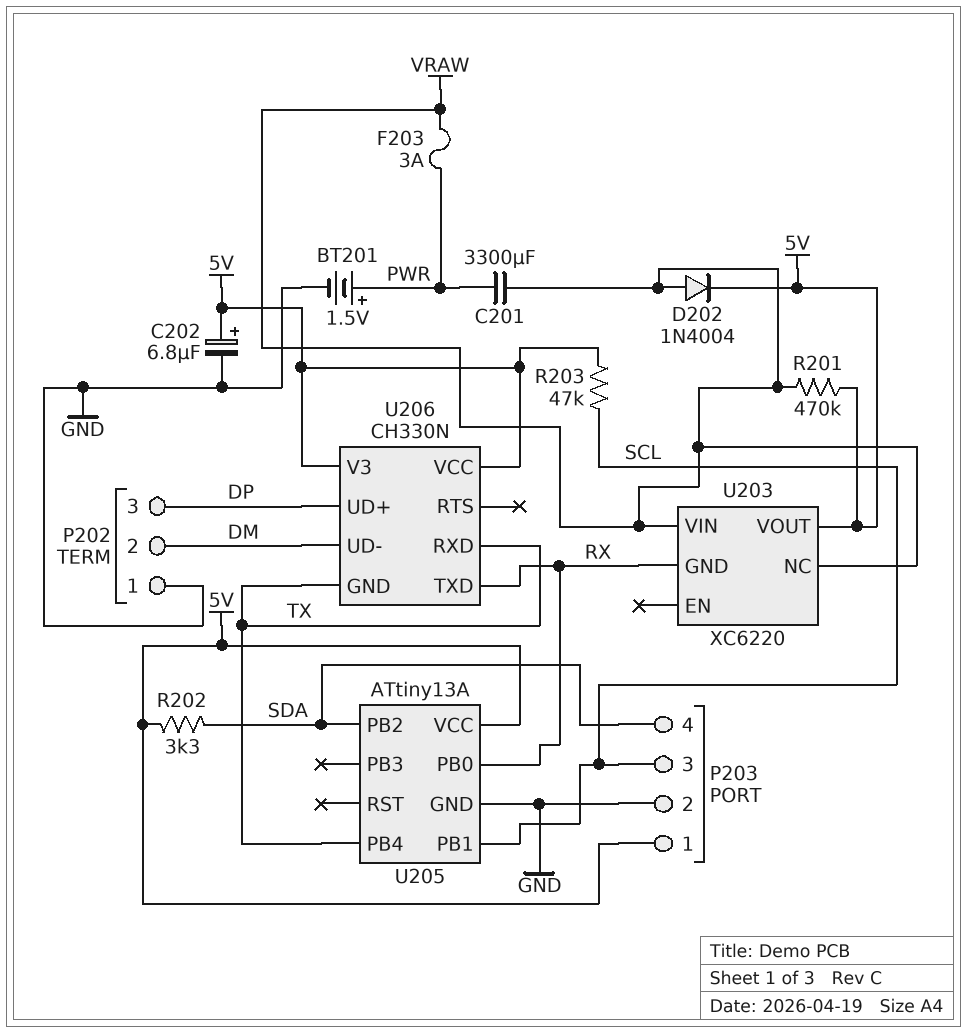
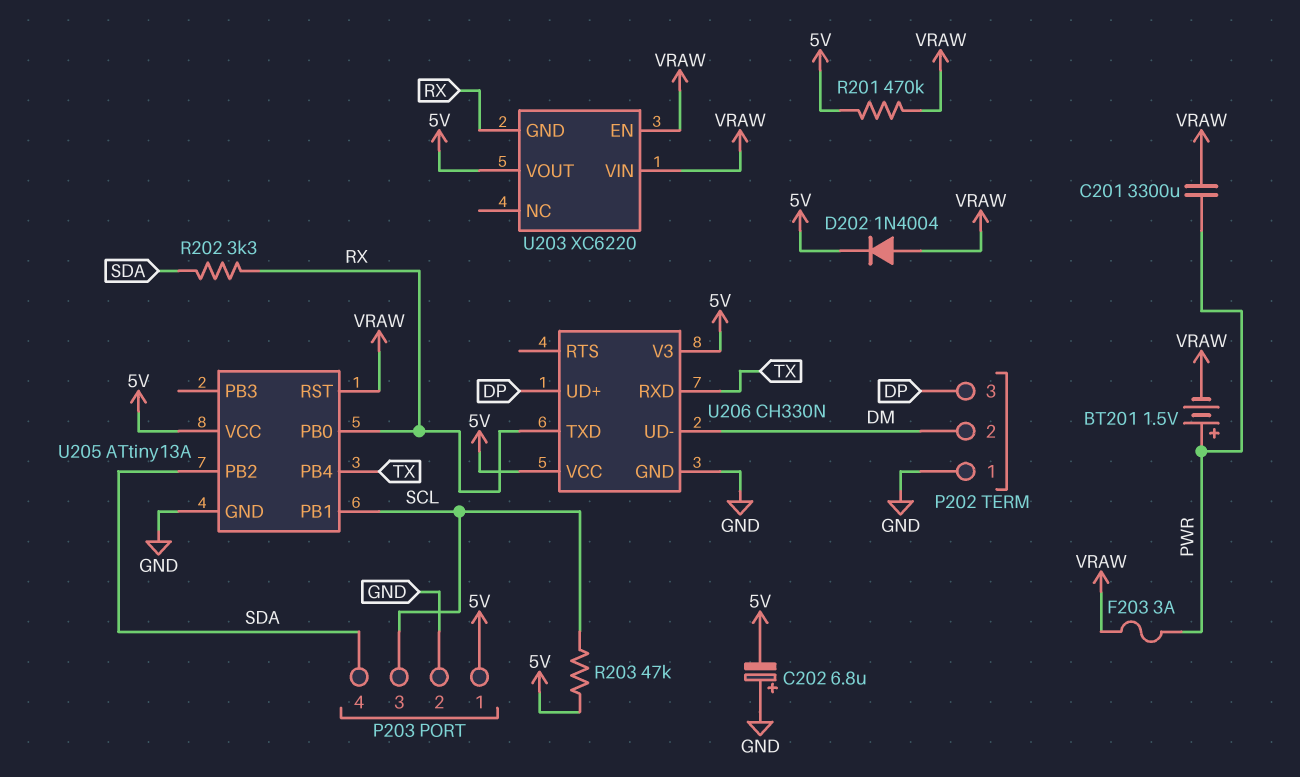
BT201: 1.5V (plus PWR, minus GND) -> 1.5V (plus PWR, minus VRAW)
C202: 6.8uF (plus 5V, minus GND) -> 6.8uF (plus GND, minus 5V)
R202: 3.3k (5V, SDA) -> 3.3k (RX, SDA)
U203 pin EN: none -> VRAW
U203 pin NC: VRAW -> none
U205 pin RST: none -> VRAW
U206 pin GND: TX -> GND

